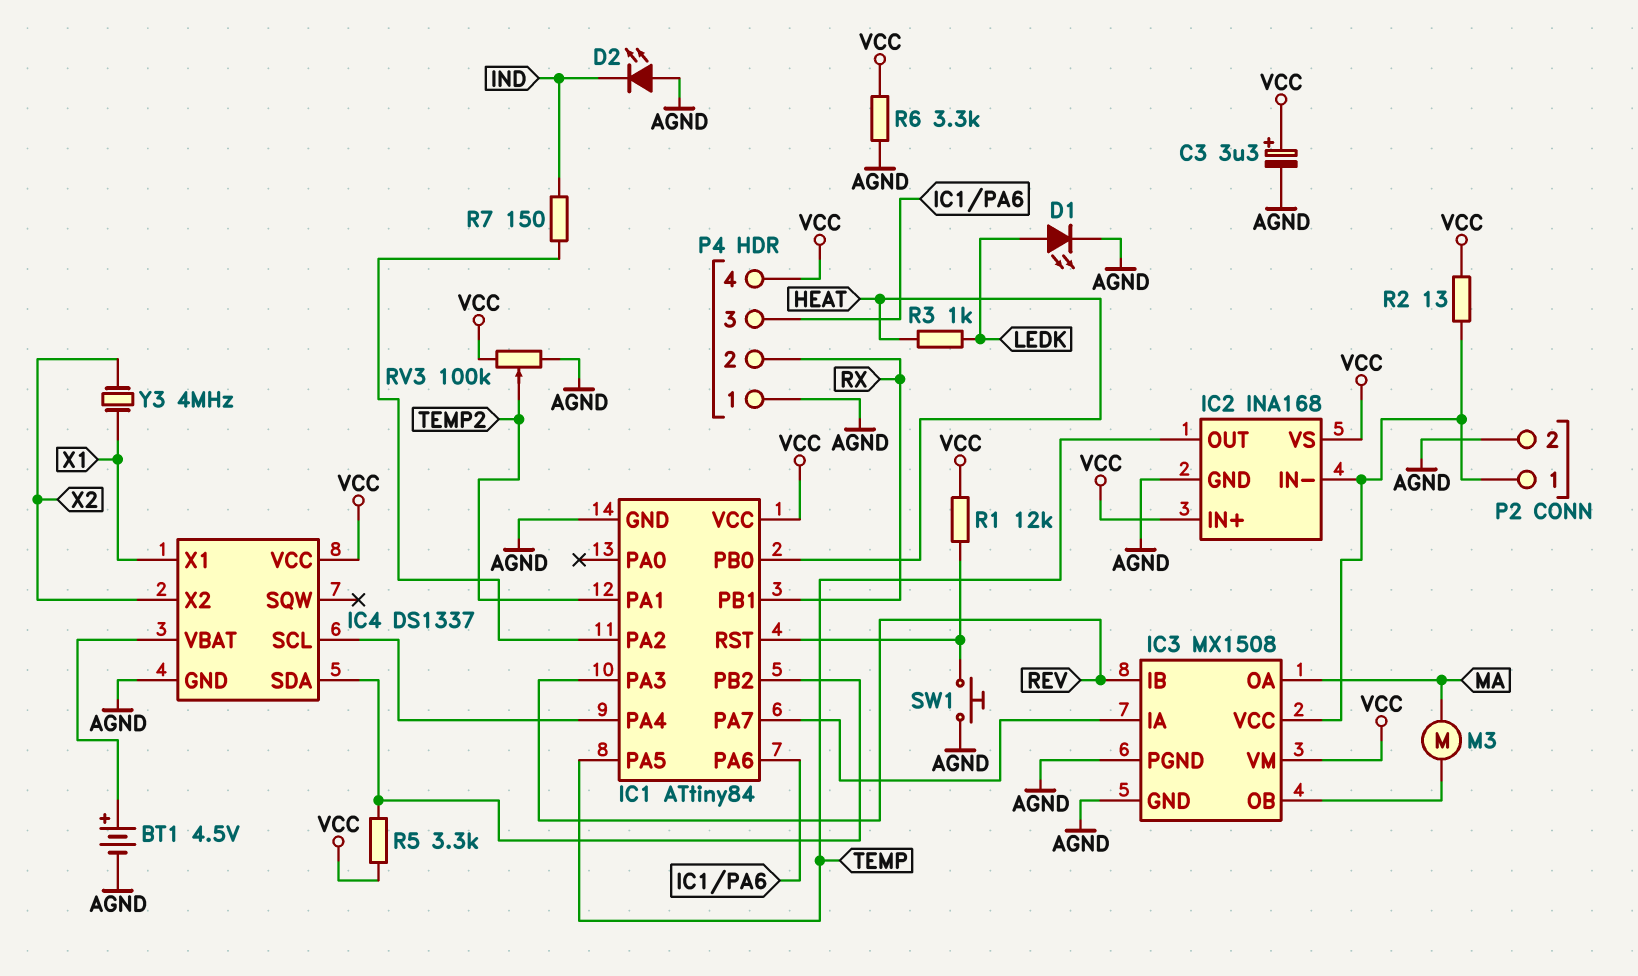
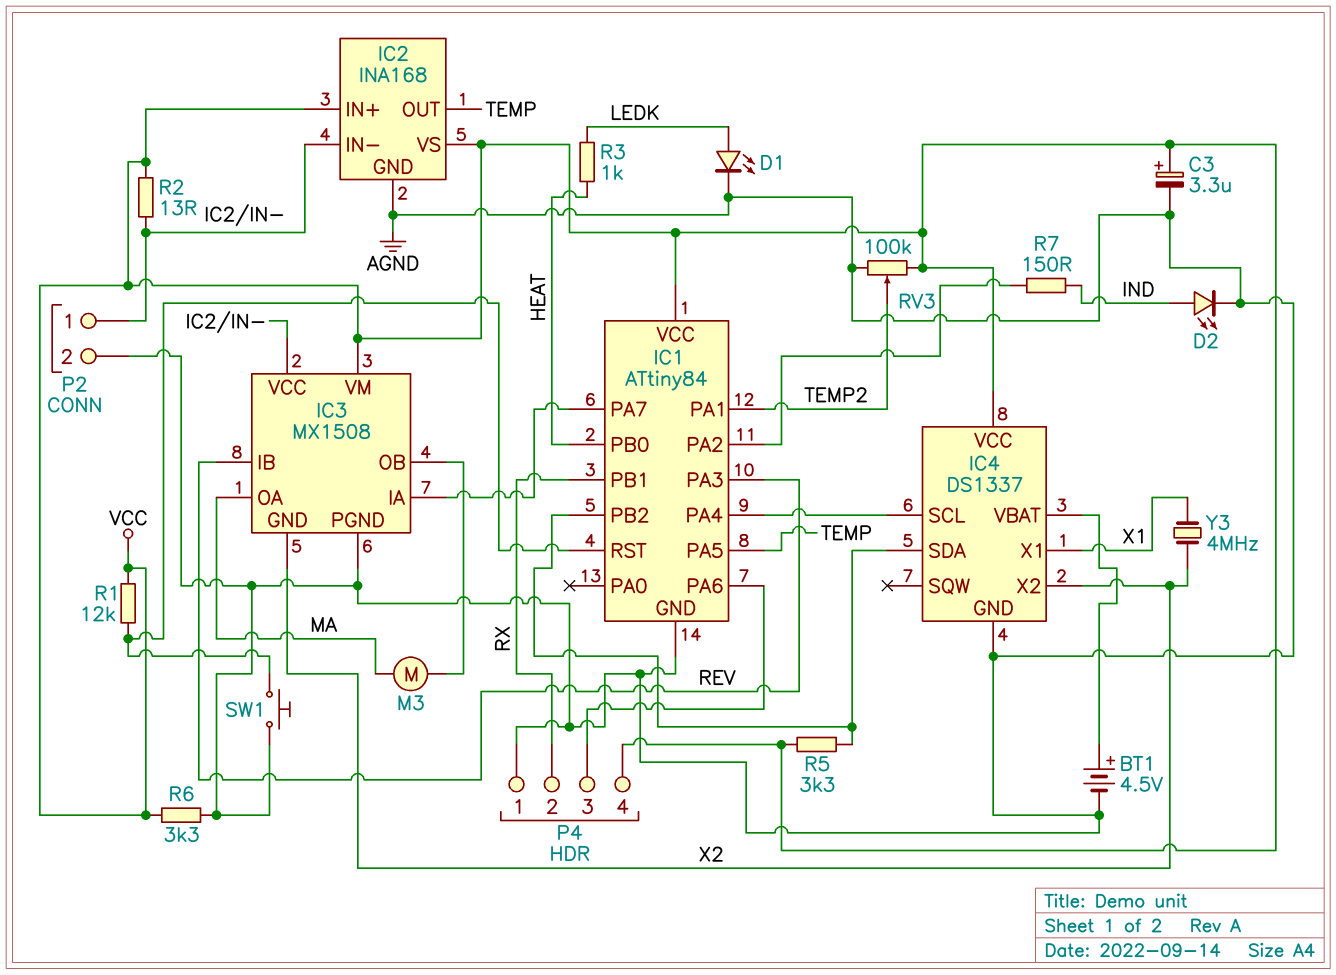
D2: LED (A AGND, K IND) -> LED (A IND, K AGND)
IC3 pin GND: AGND -> X2

